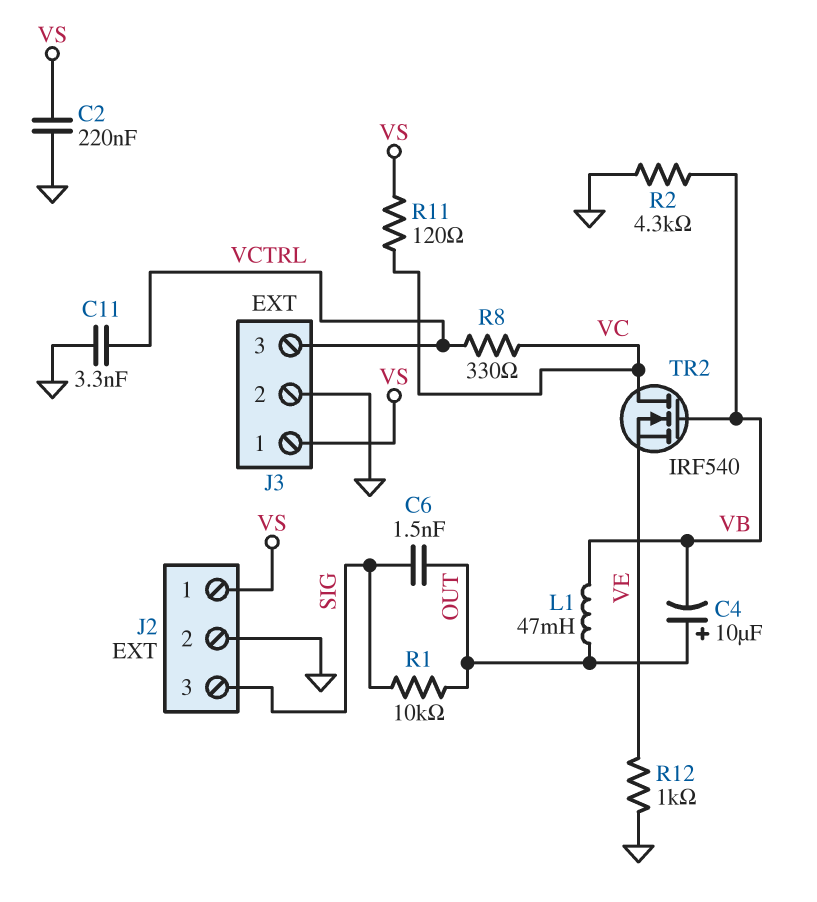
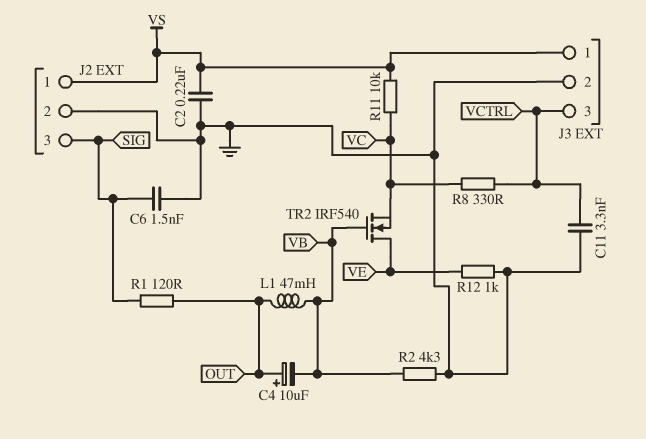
C6: 1.5nF (OUT, SIG) -> 1.5nF (GND, SIG)
R1: 10k (OUT, SIG) -> 120 (OUT, SIG)
R11: 120 (VC, VS) -> 10k (VC, VS)
TR2: NMOS IRF540 (G VB, D VC, S VE) -> NMOS IRF540 (G VB, D VE, S VC)

